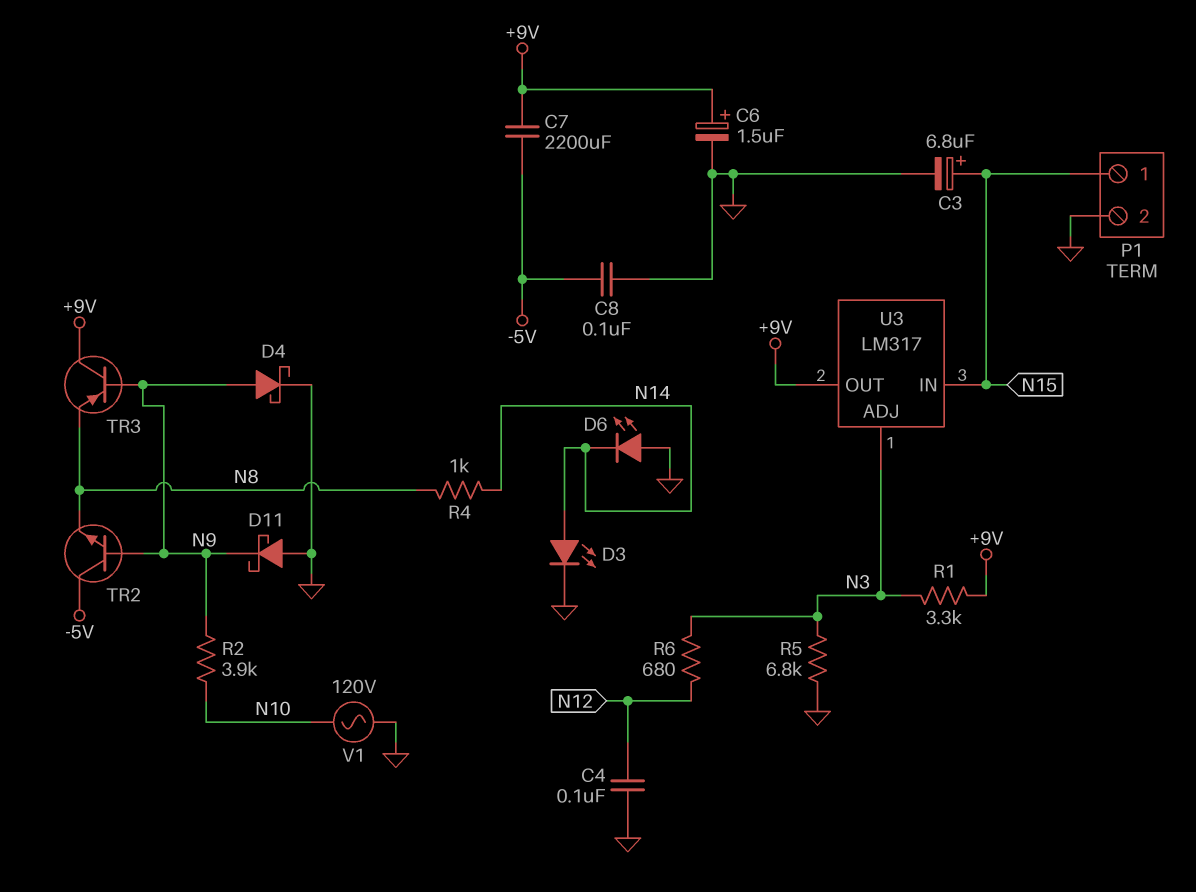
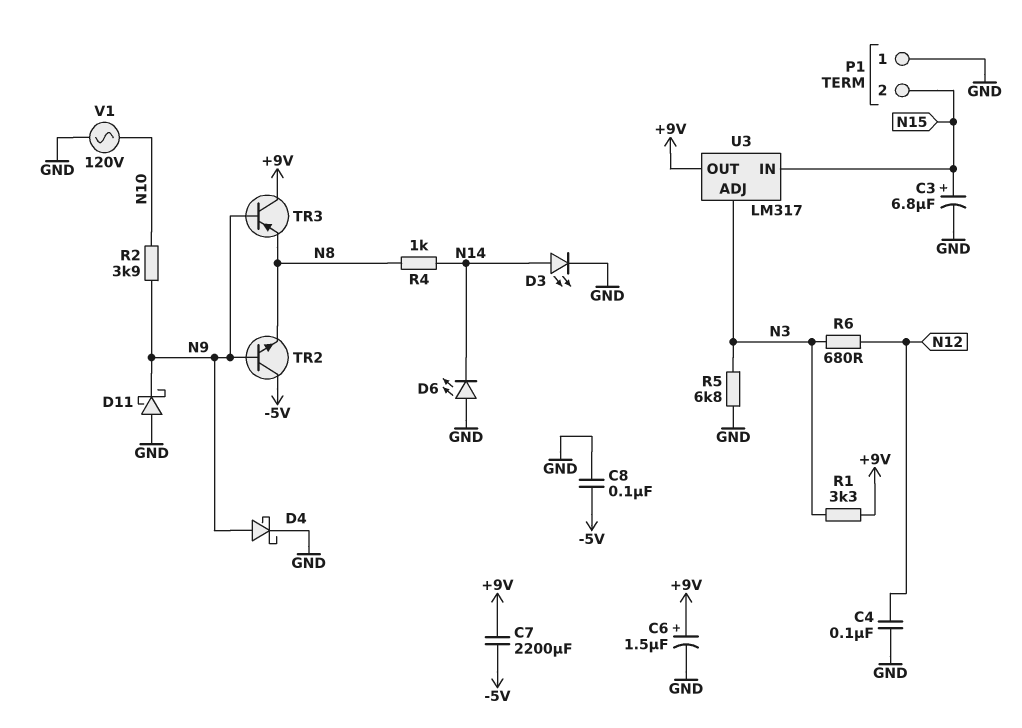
P1 pin 1: N15 -> GND
P1 pin 2: GND -> N15

